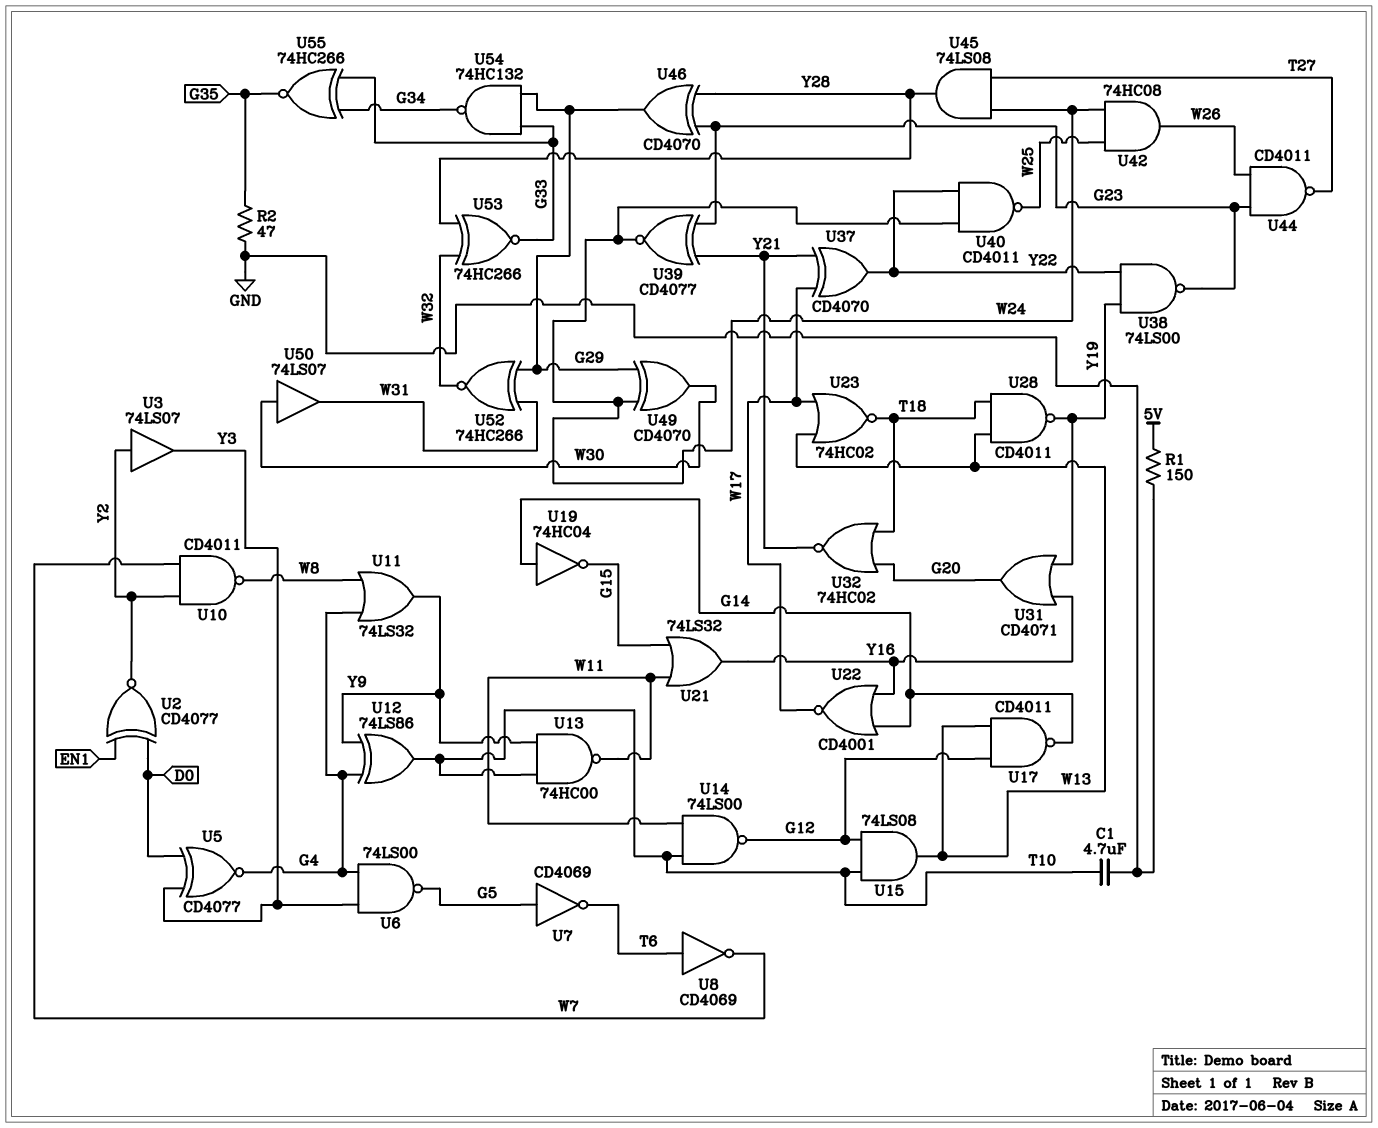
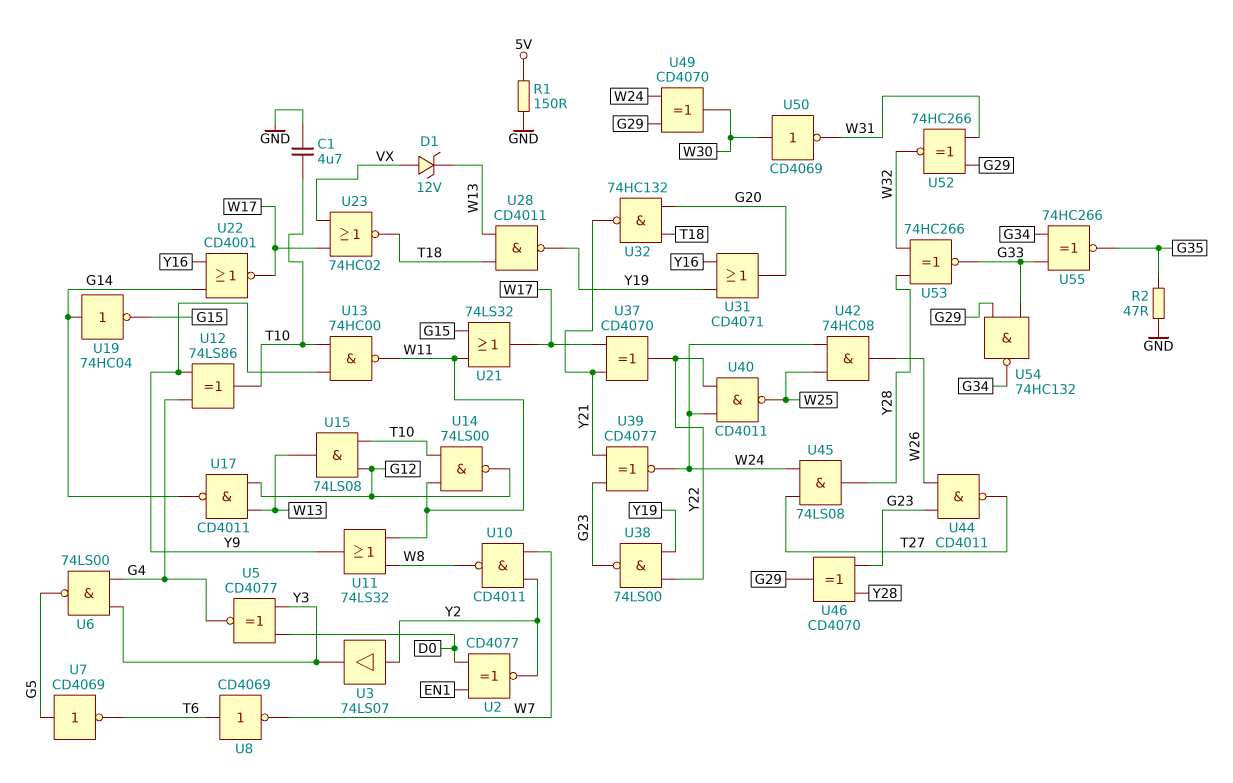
D1: none -> zener 12V (A VX, K W13)
U11: OR 74LS32 (in G4, in W8, out Y9) -> OR 74LS32 (in W8, in W11, out Y9)
U21: OR 74LS32 (in G15, in W11, out Y16) -> OR 74LS32 (in G15, in W11, out W17)
U23: NOR 74HC02 (in W13, in W17, out T18) -> NOR 74HC02 (in VX, in W17, out T18)
U32: NOR 74HC02 (in G20, in T18, out Y21) -> NAND 74HC132 (in G20, in T18, out Y21)
U50: buffer 74LS07 (in W30, out W31) -> NOT CD4069 (in W30, out W31)

